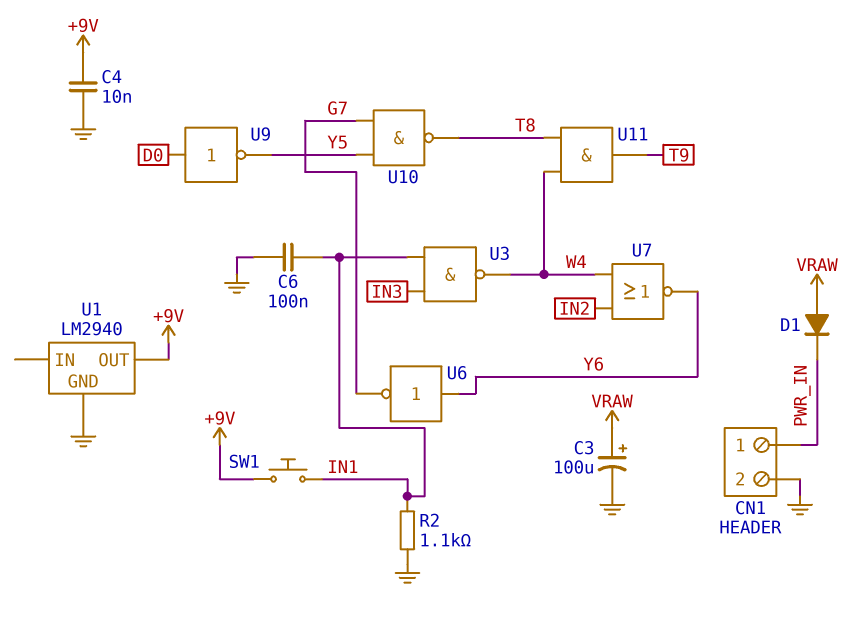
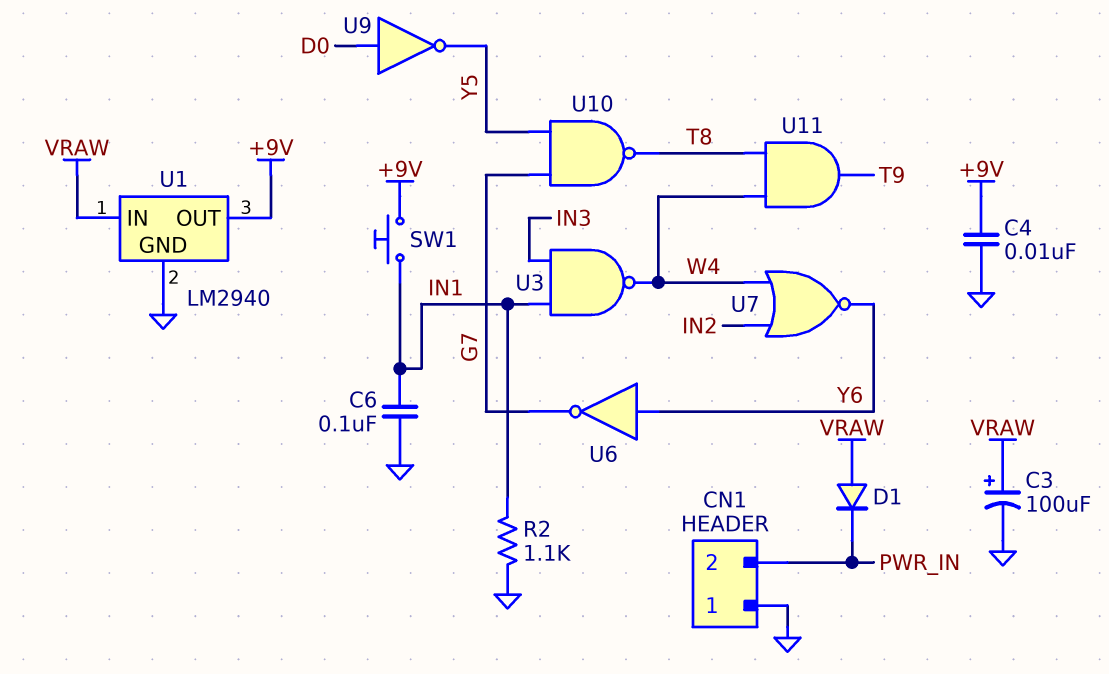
CN1 pin 1: PWR_IN -> GND
CN1 pin 2: GND -> PWR_IN
U1 pin IN: none -> VRAW

